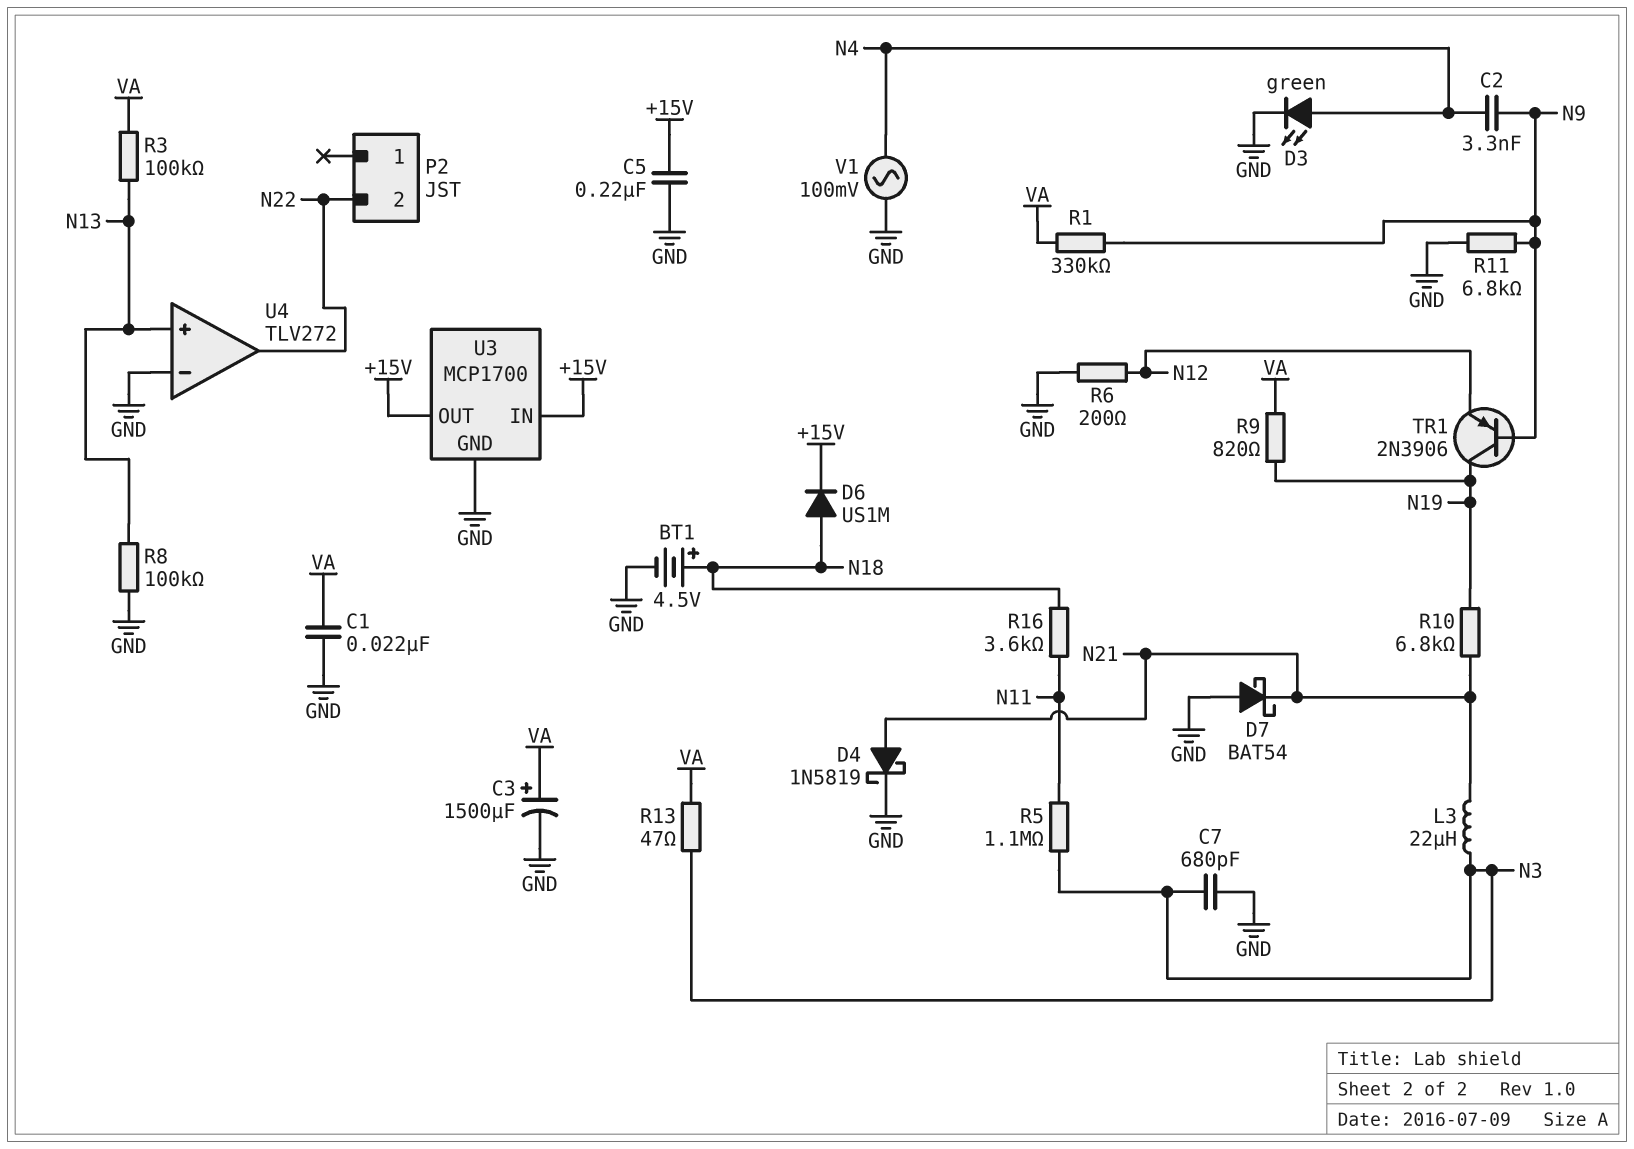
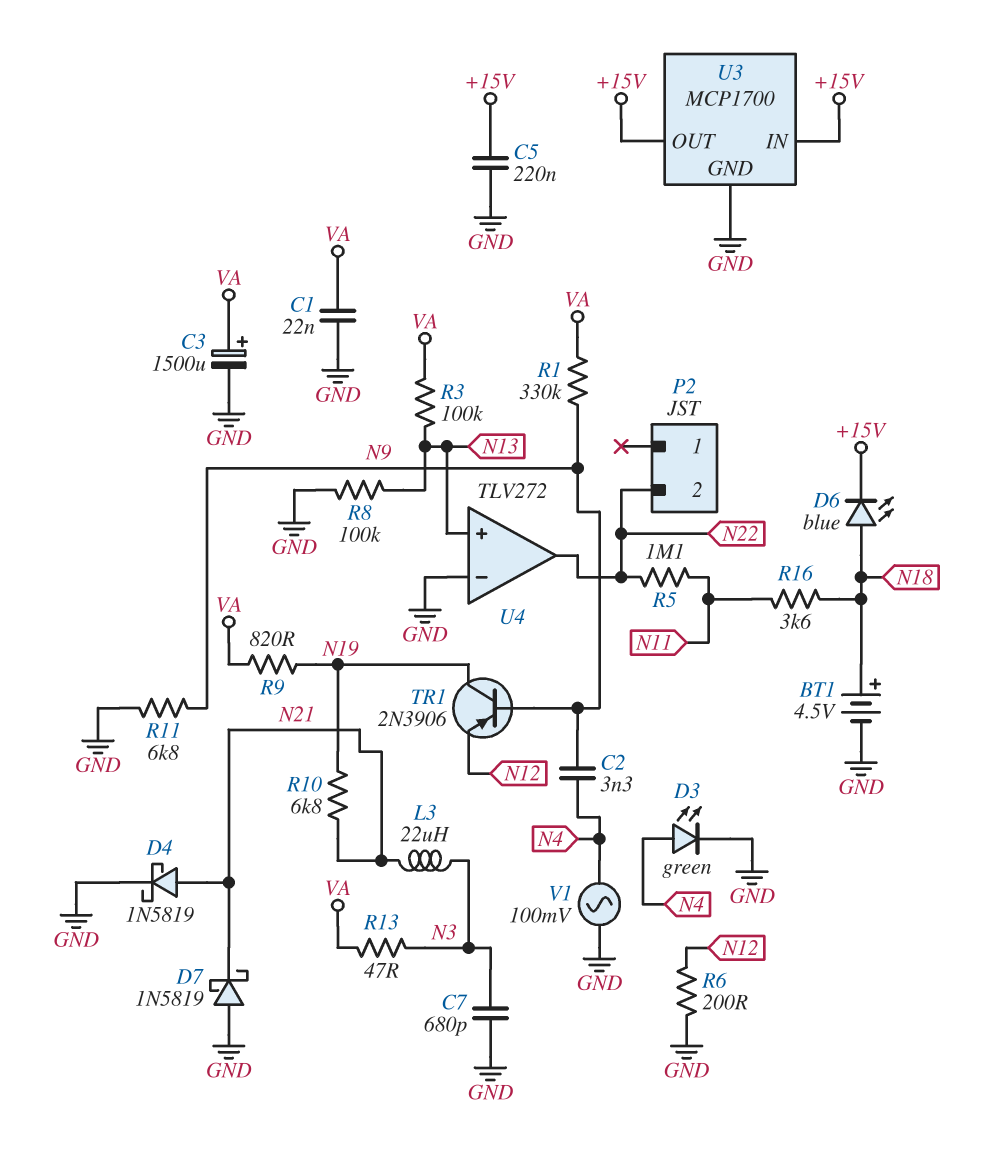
D6: diode US1M (A N18, K +15V) -> LED blue (A N18, K +15V)
D7: schottky BAT54 (A GND, K N21) -> schottky 1N5819 (A GND, K N21)
R5: 1.1M (N3, N11) -> 1.1M (N11, N22)

